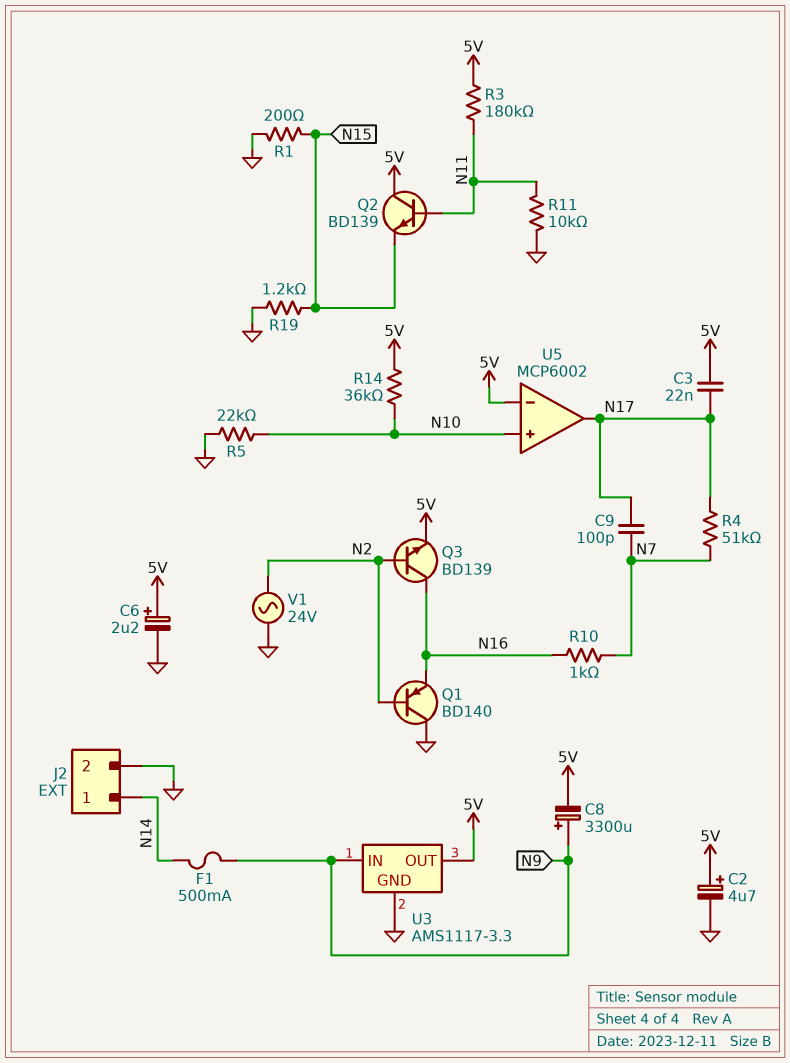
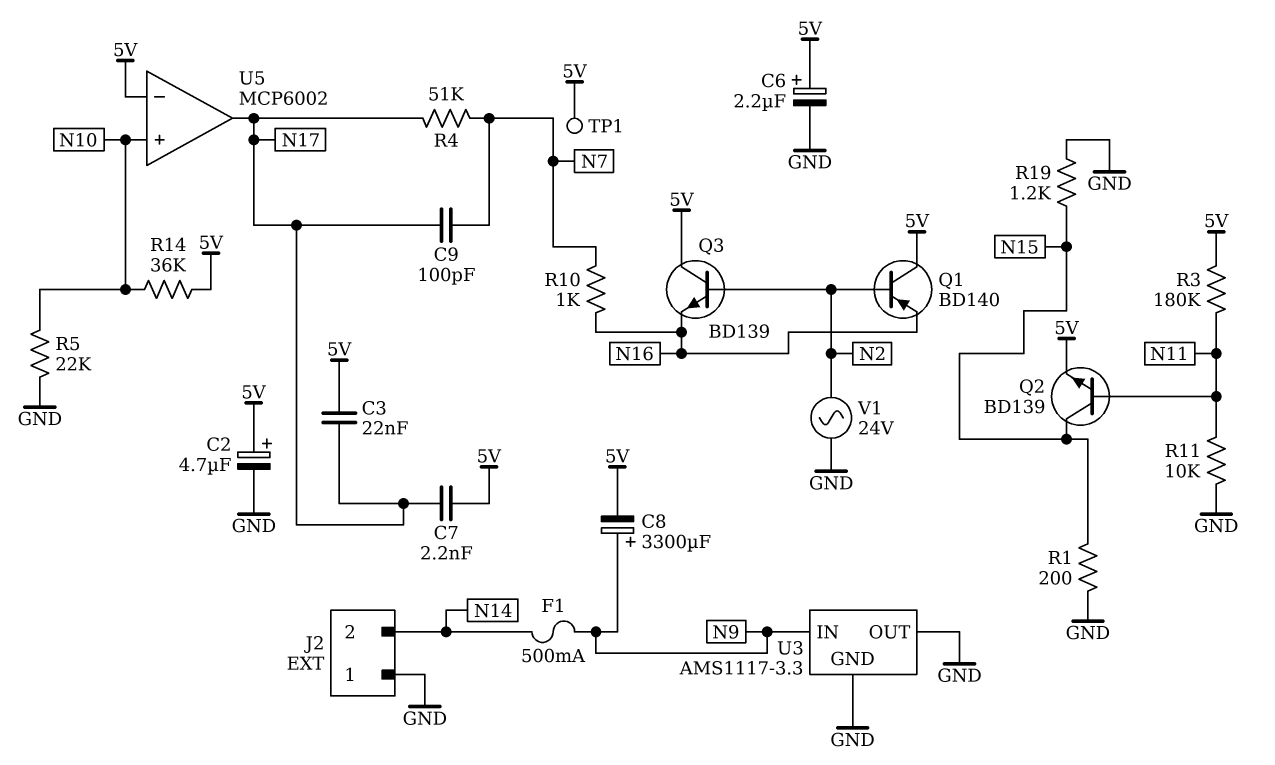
C7: none -> 2.2nF (5V, N17)
J2 pin 1: N14 -> GND
J2 pin 2: GND -> N14
Q1: PNP BD140 (B N2, C GND, E N16) -> PNP BD140 (B N2, C 5V, E N16)
Q2: NPN BD139 (B N11, C 5V, E N15) -> NPN BD139 (B N11, C N15, E 5V)
Q3: NPN BD139 (B N2, C N16, E 5V) -> NPN BD139 (B N2, C 5V, E N16)
TP1: none -> test point (5V)
U3 pin OUT: 5V -> GND

